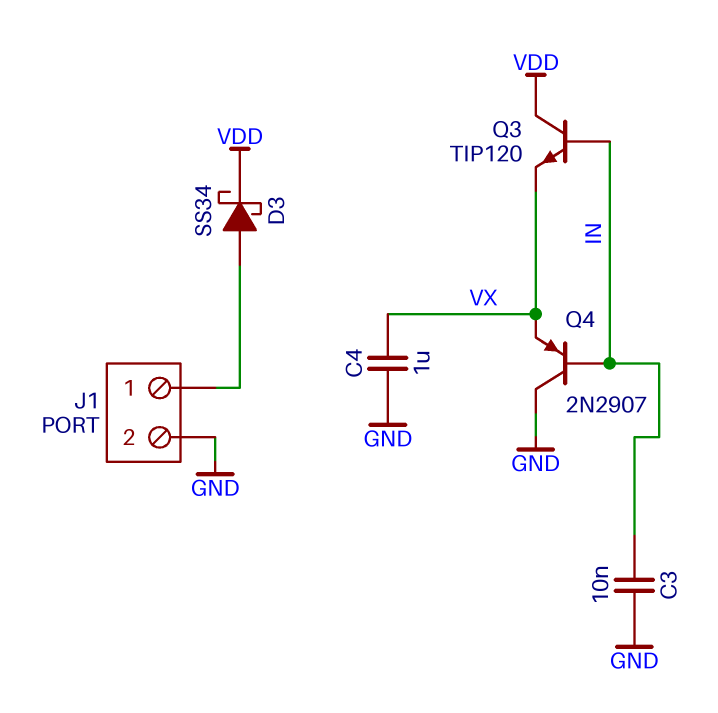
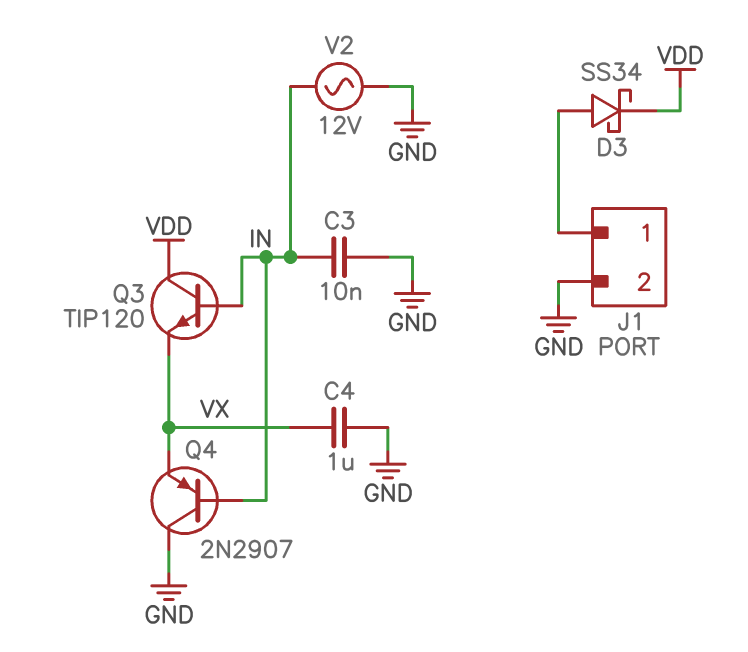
V2: none -> AC 12V (GND, IN)

